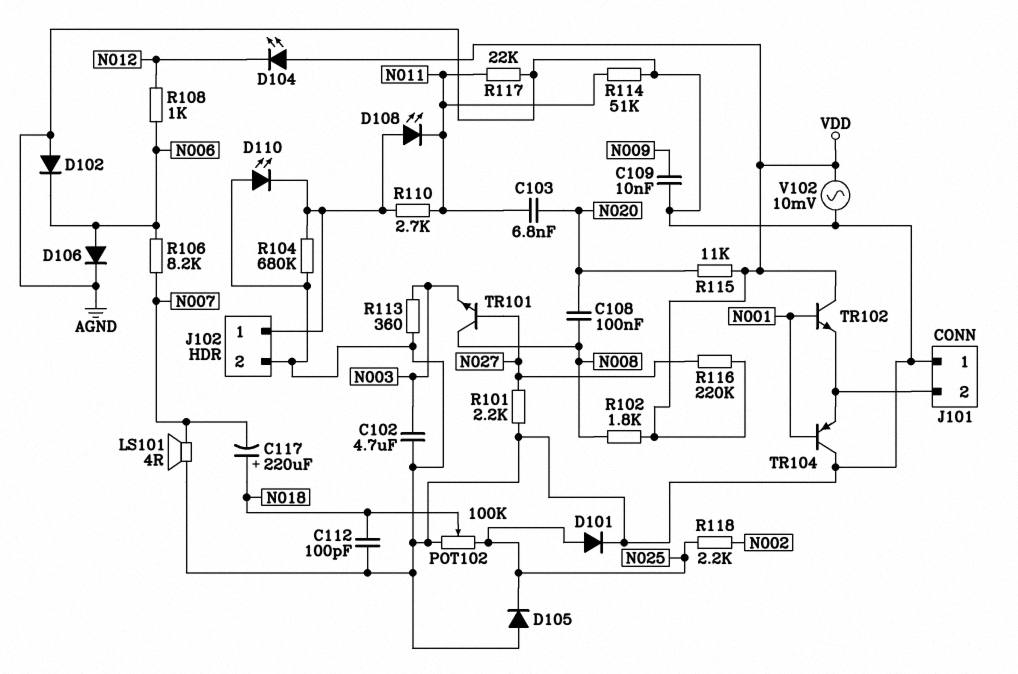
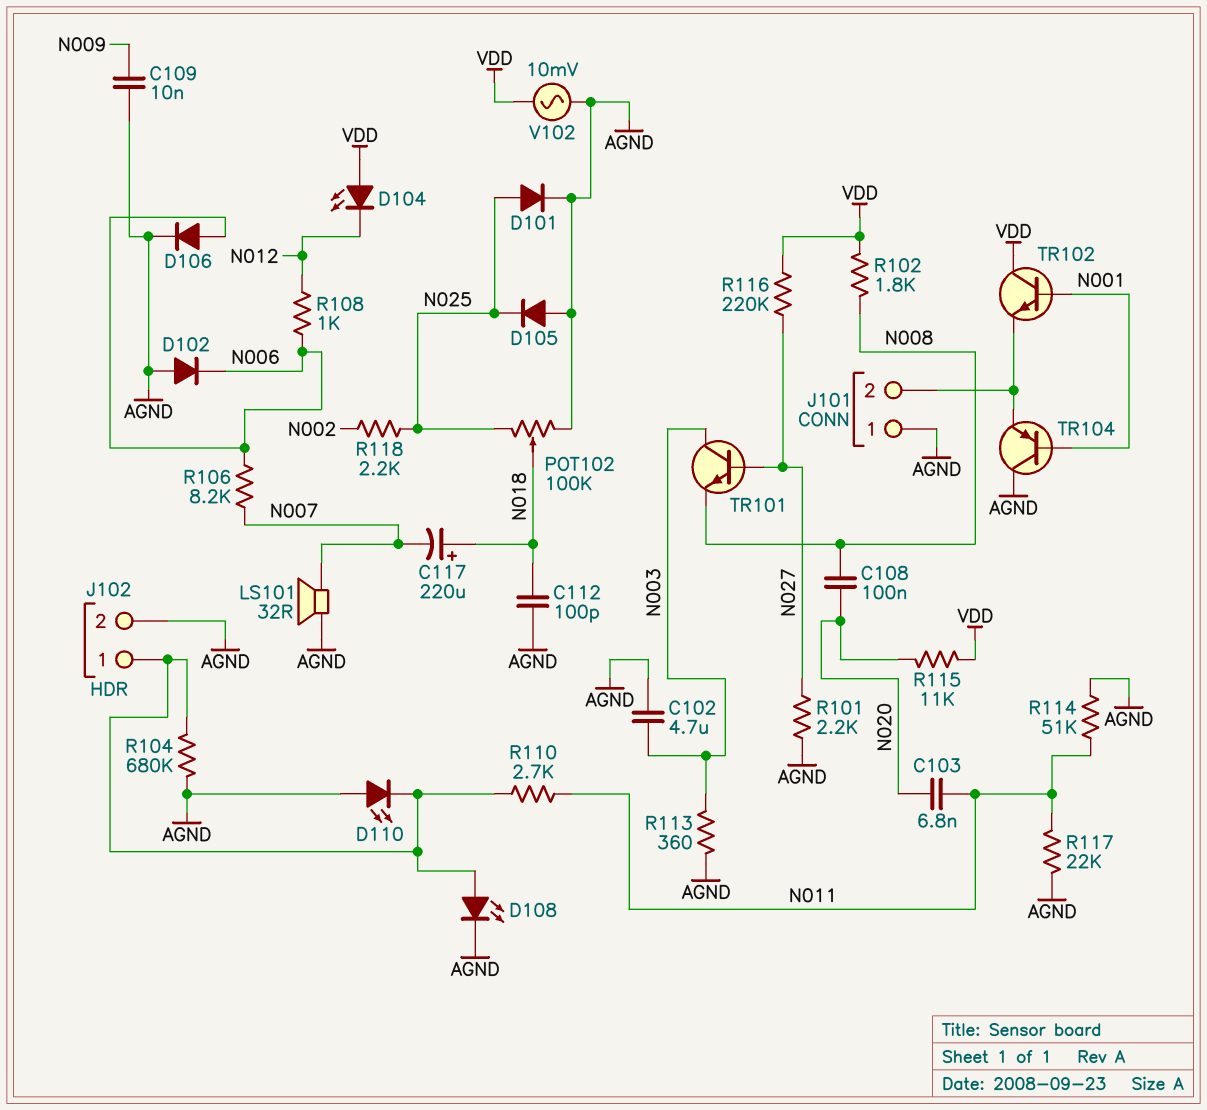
D108: LED (A J102/1, K N011) -> LED (A J102/1, K AGND)
LS101: speaker 4R (AGND, N007) -> speaker 32R (AGND, N007)
TR101: NPN (B N027, C N008, E N003) -> NPN (B N027, C N003, E N008)

